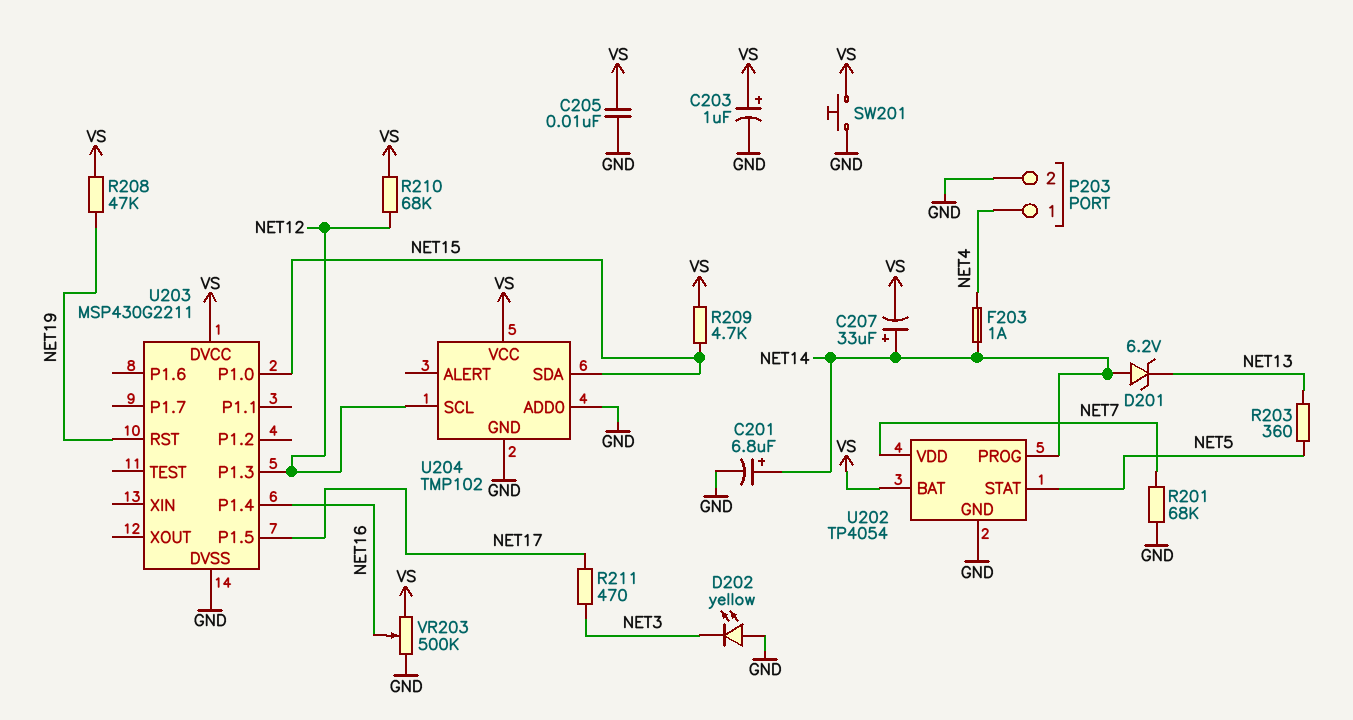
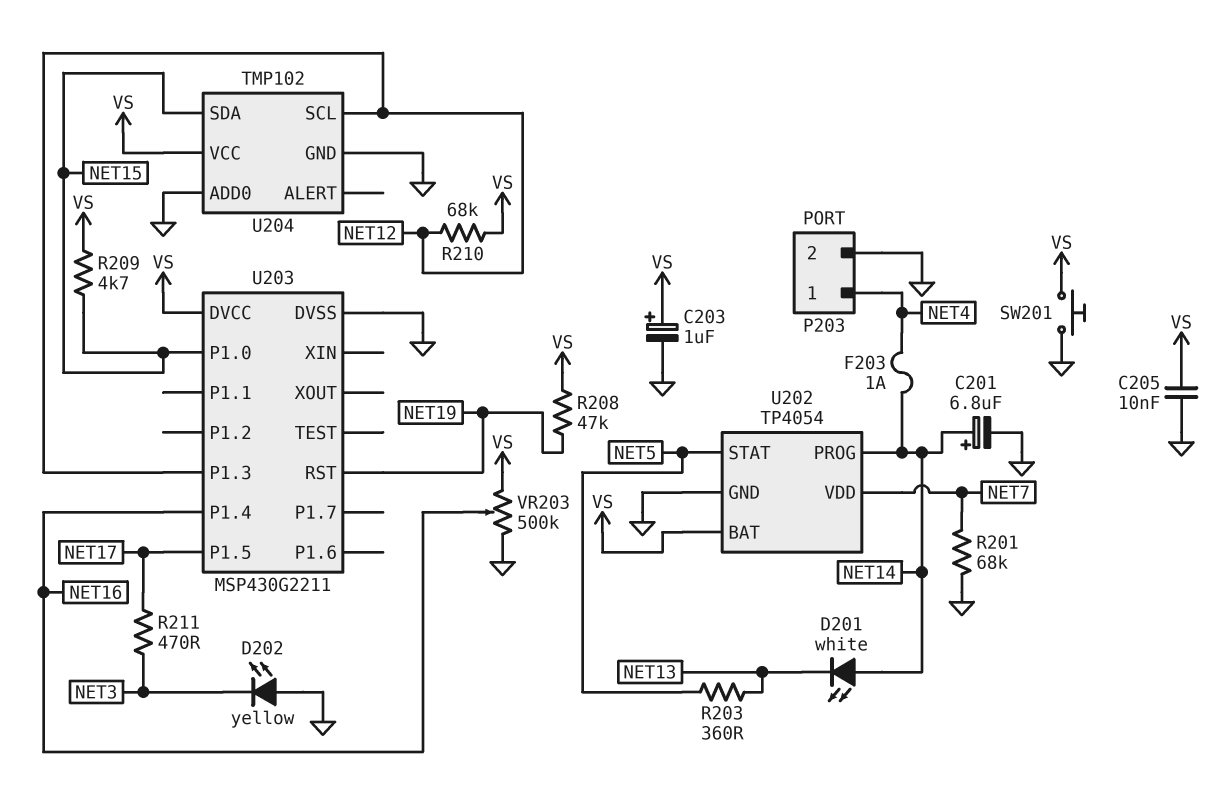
C207: 33uF (plus NET14, minus VS) -> none
D201: zener 6.2V (A NET14, K NET13) -> LED white (A NET14, K NET13)

